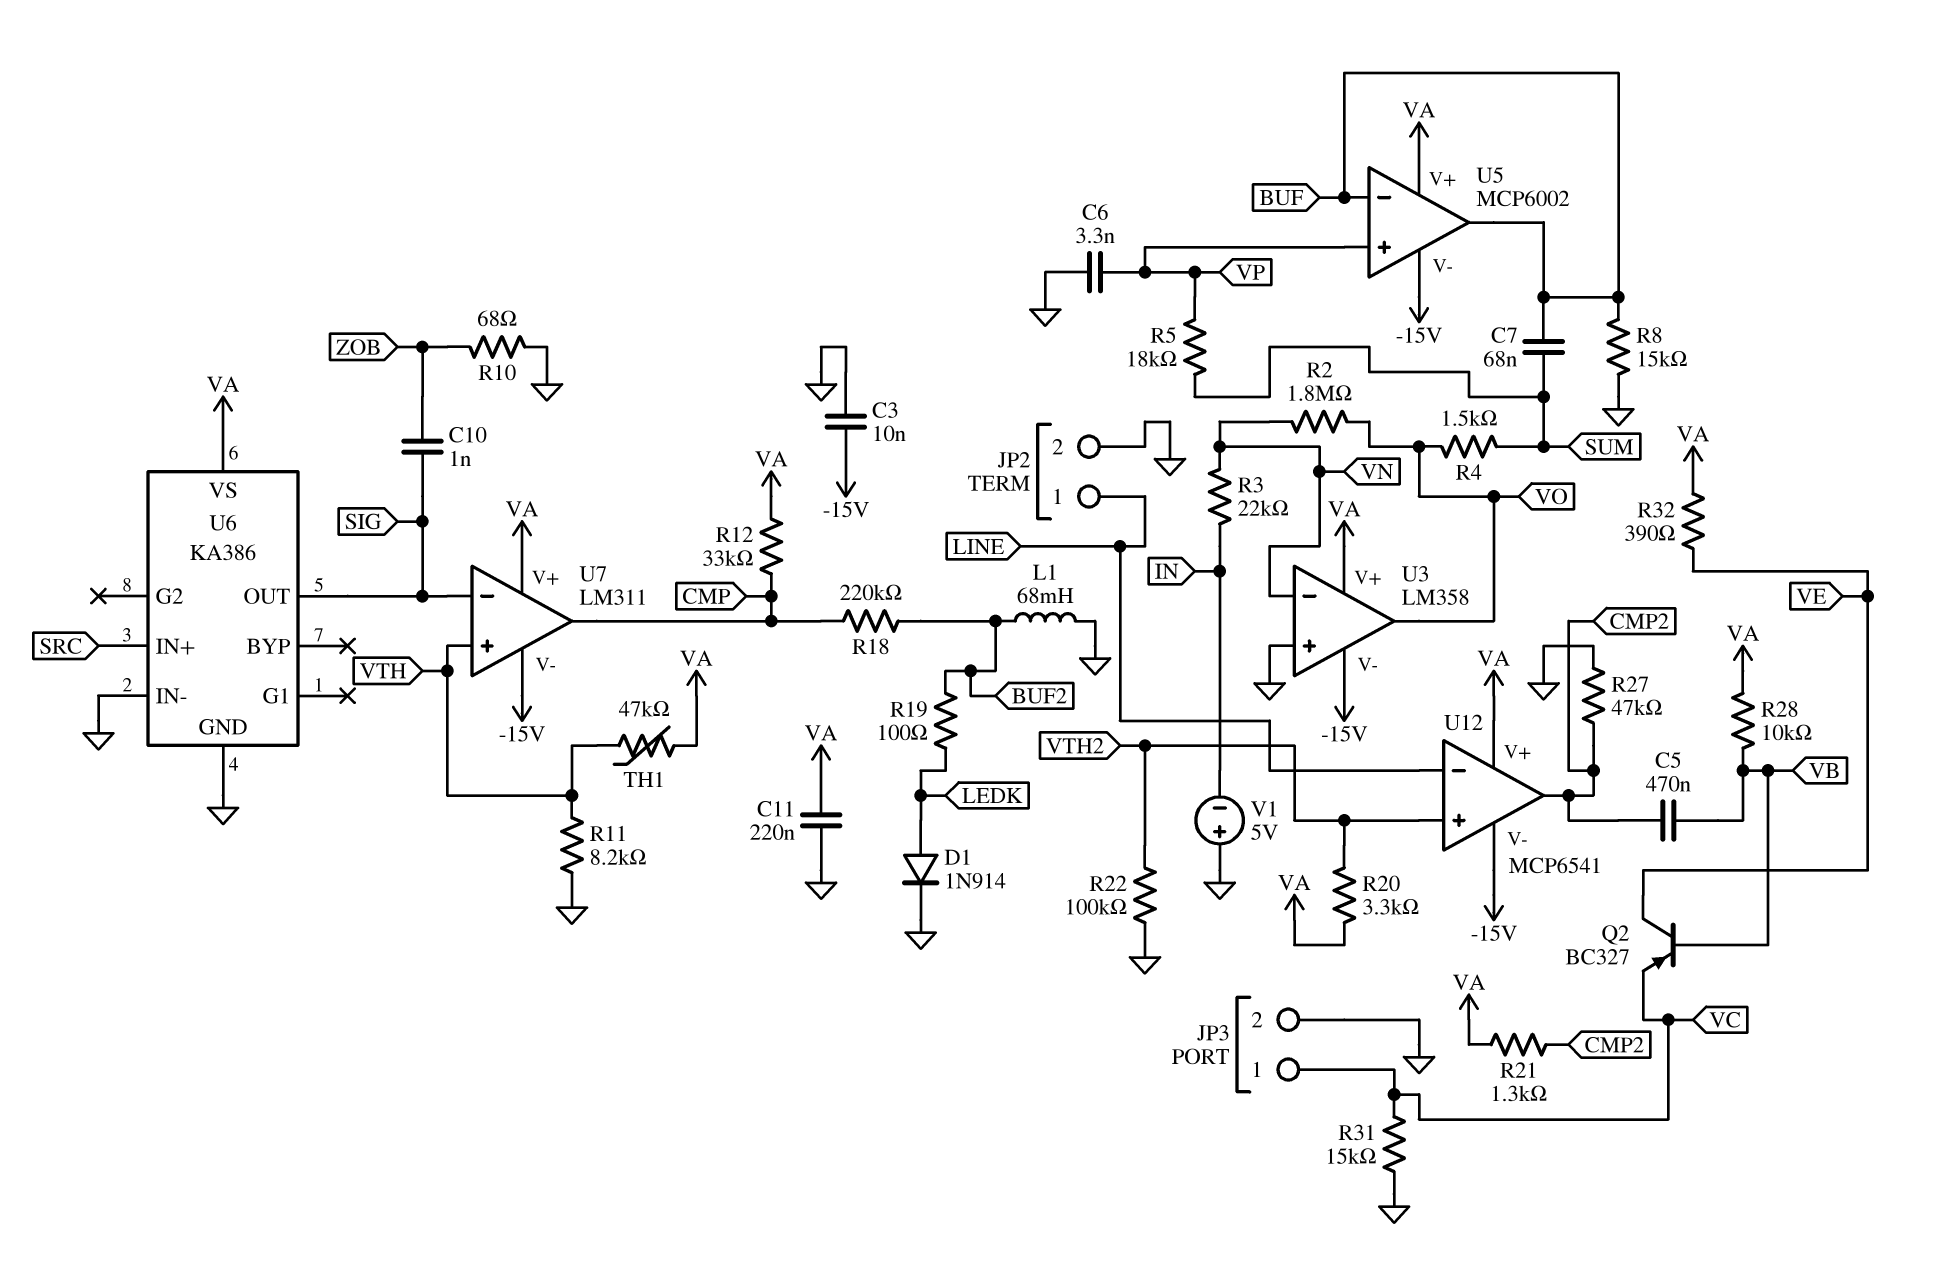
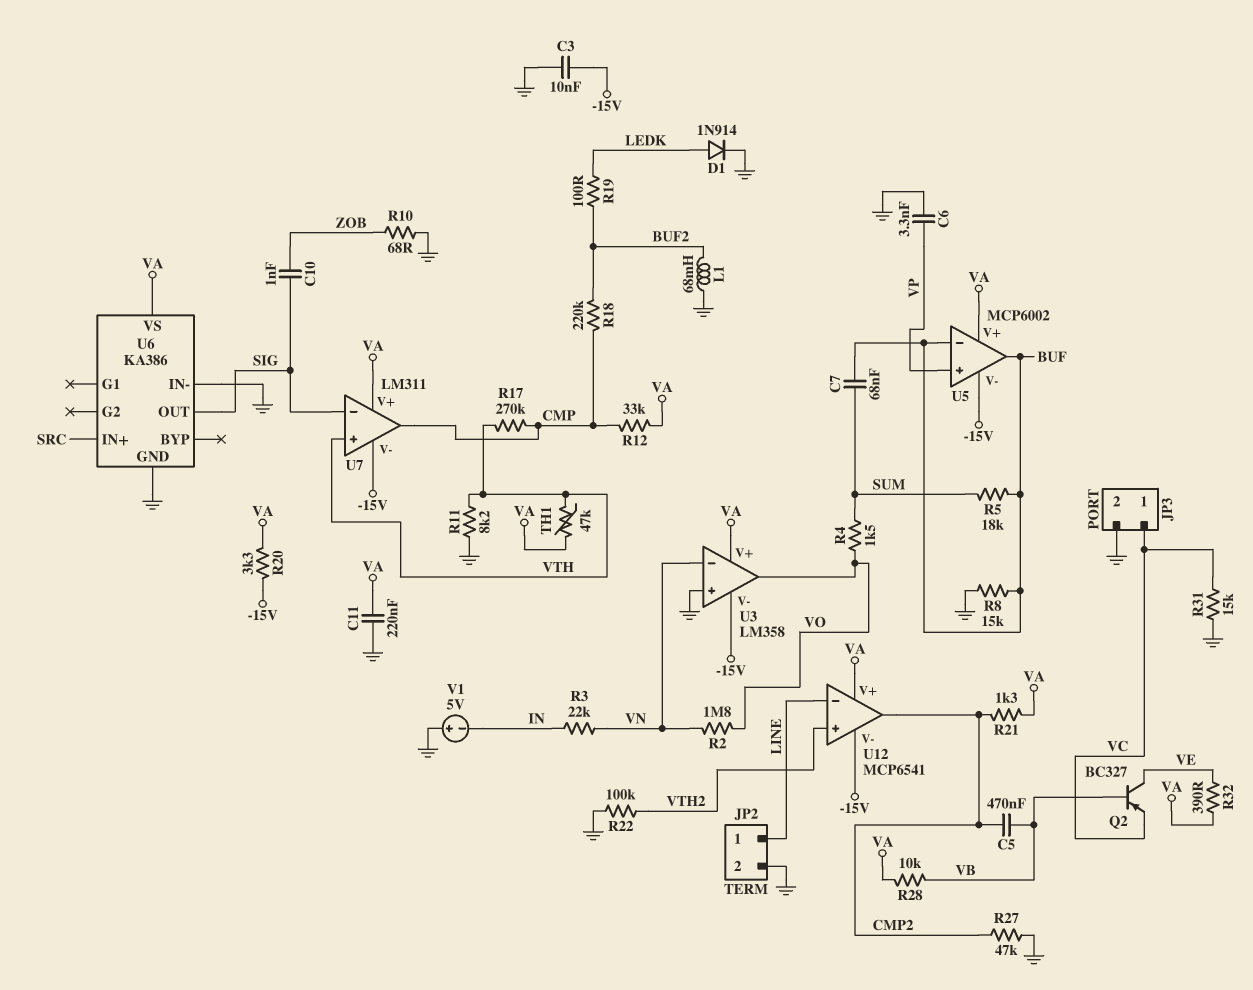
R5: 18k (SUM, VP) -> 18k (BUF, SUM)
R17: none -> 270k (CMP, VTH)
R20: 3.3k (VA, VTH2) -> 3.3k (-15V, VA)

